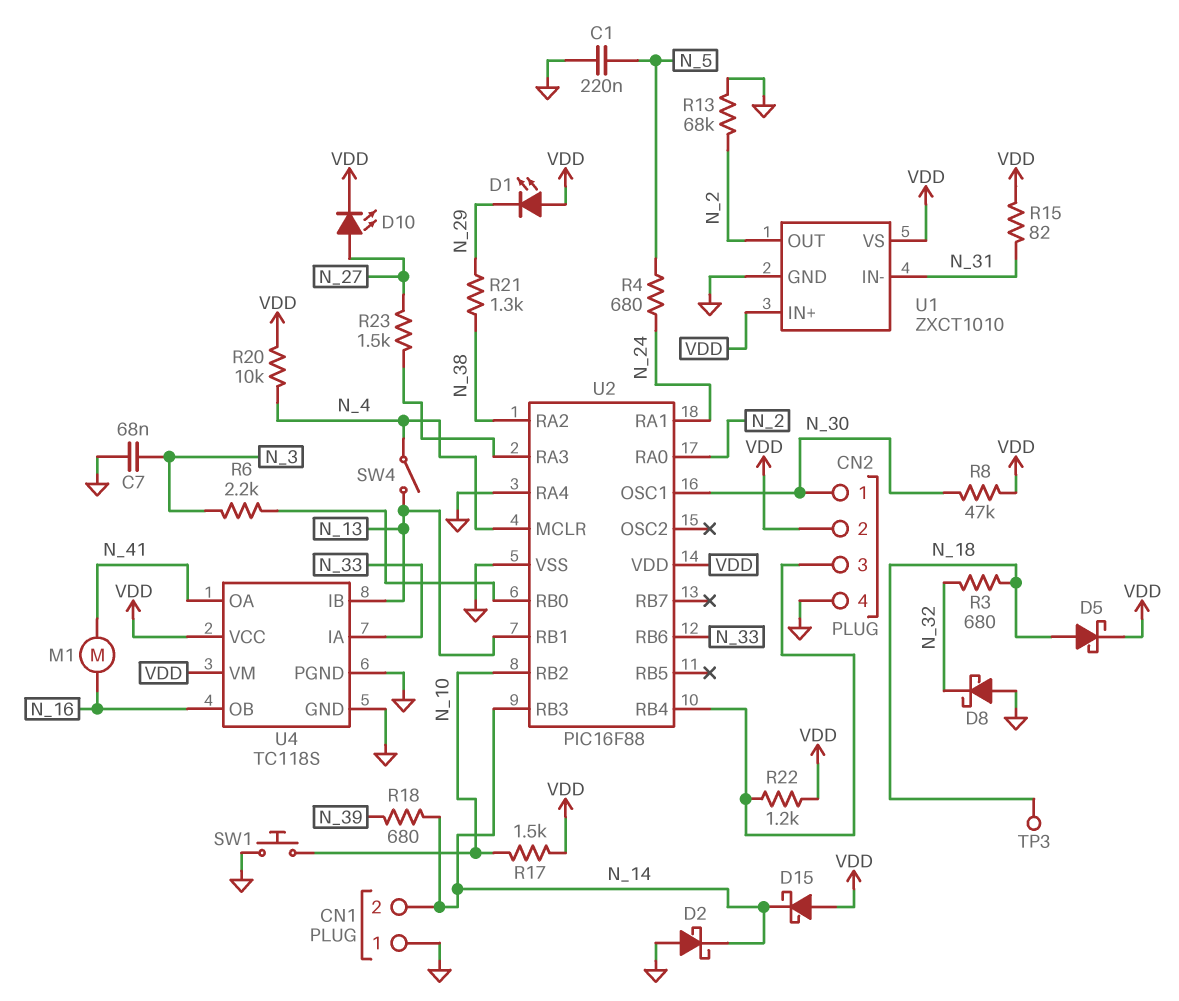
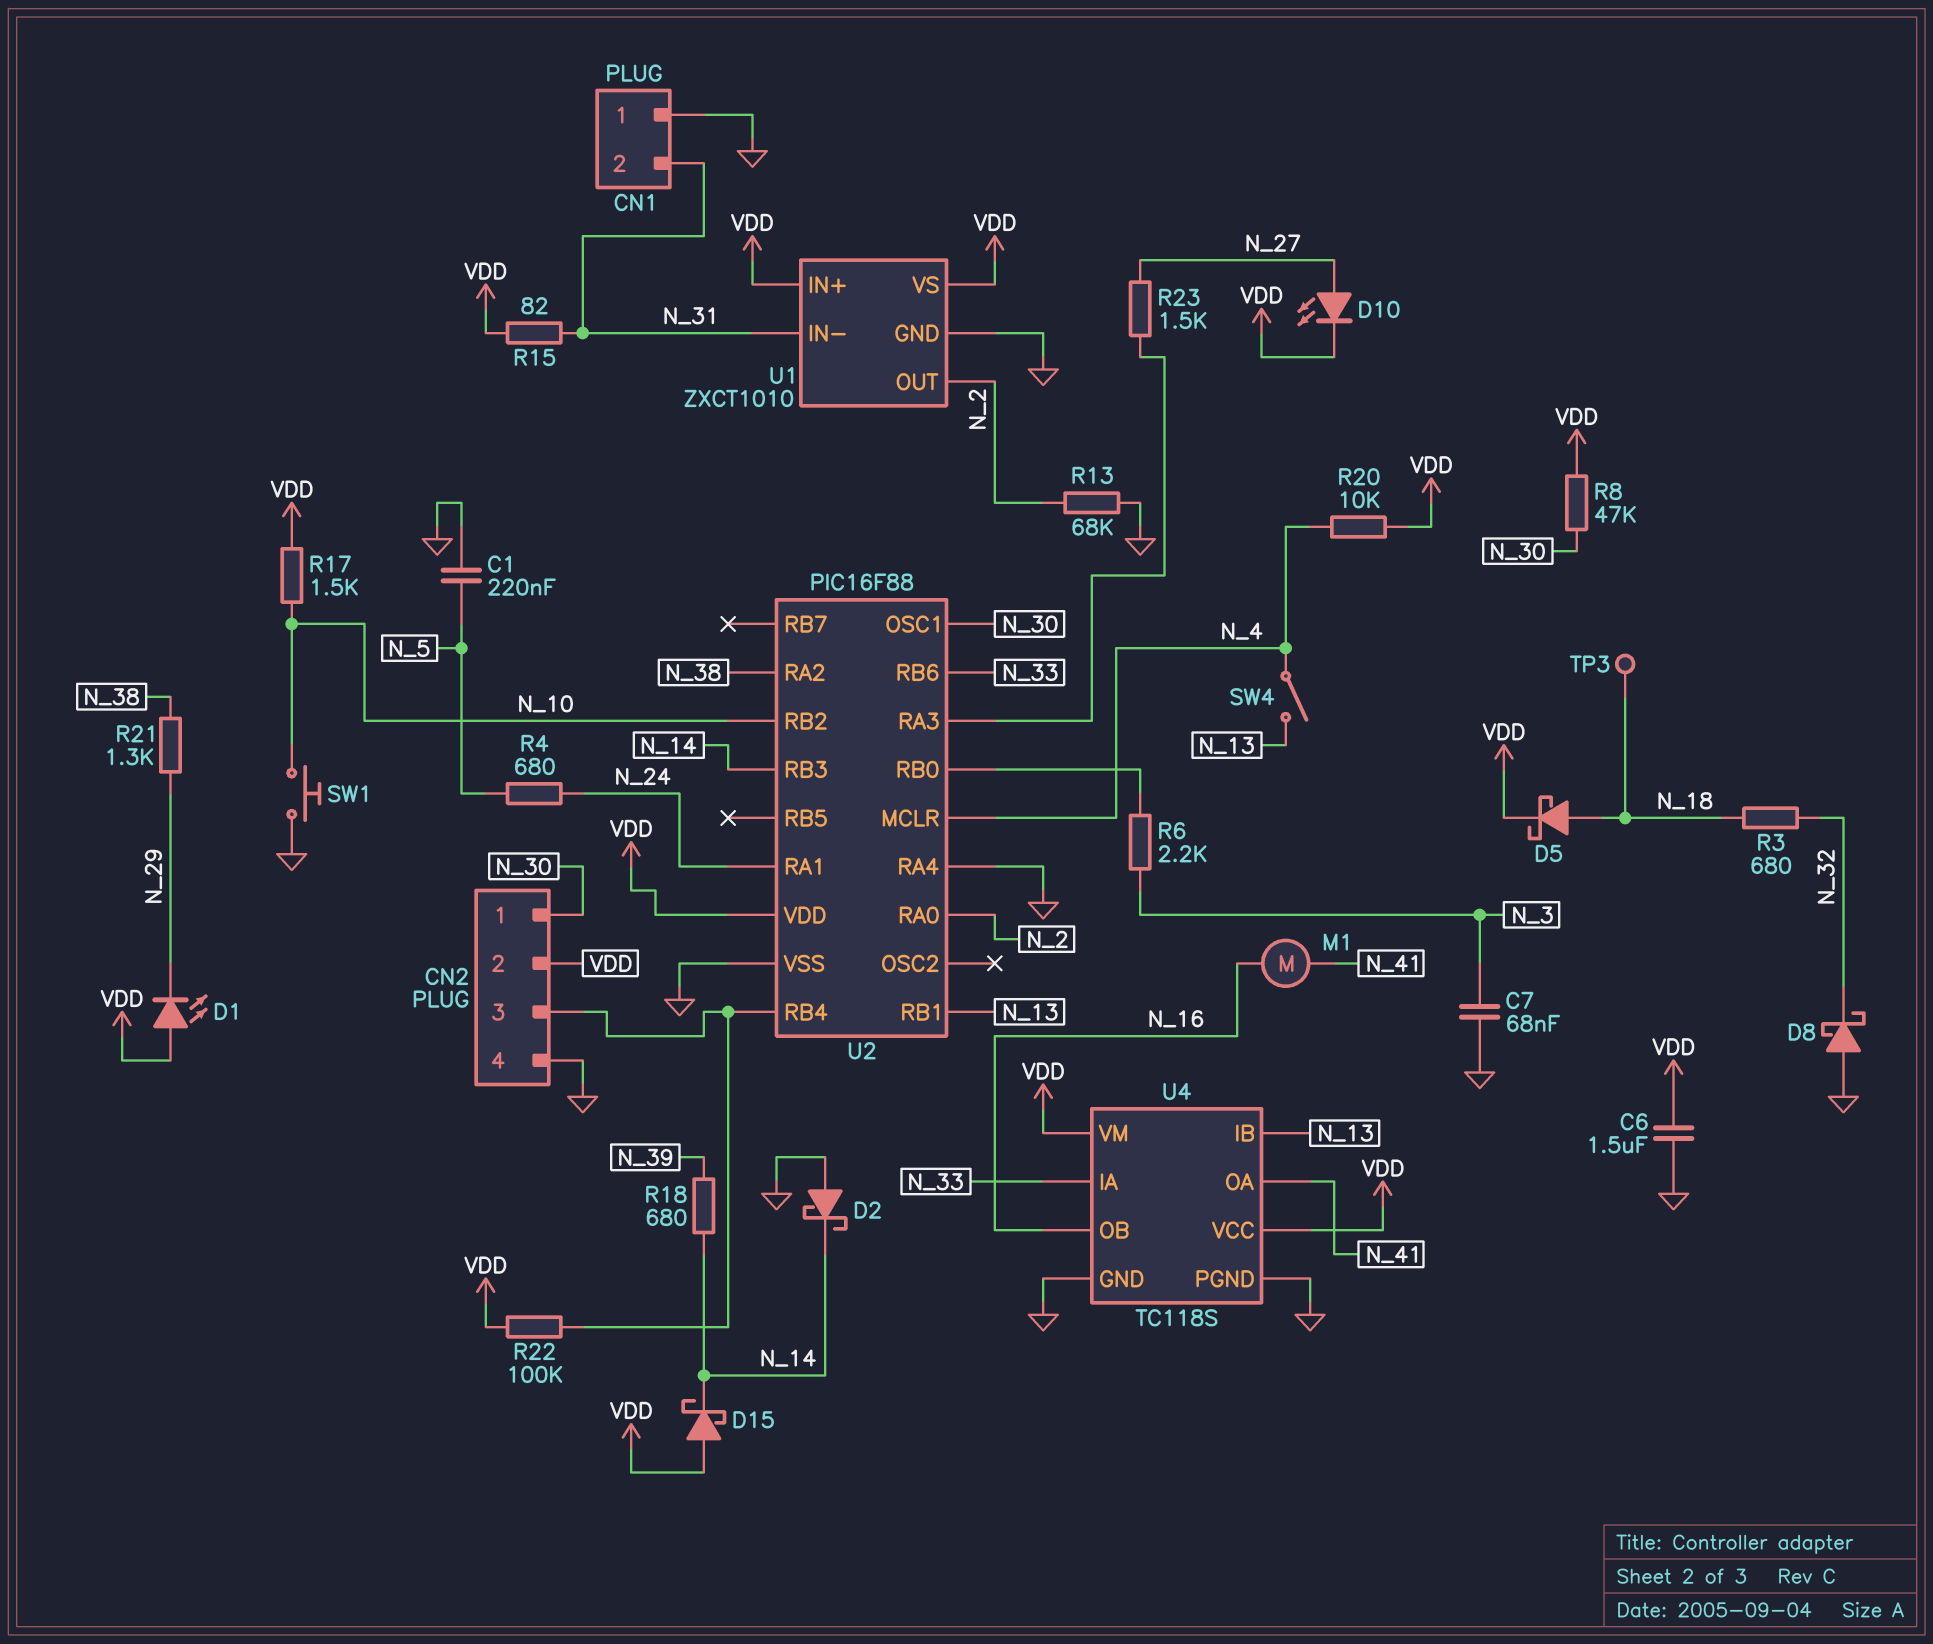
C6: none -> 1.5uF (GND, VDD)
CN1 pin 2: N_14 -> N_31
R22: 1.2k (CN2/3, VDD) -> 100k (CN2/3, VDD)

